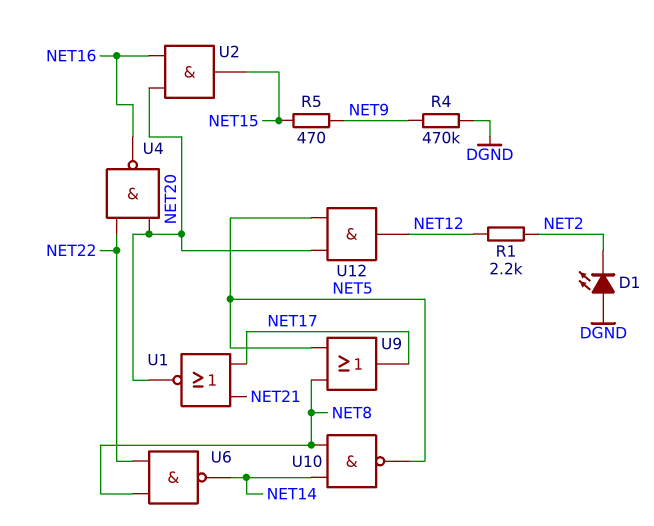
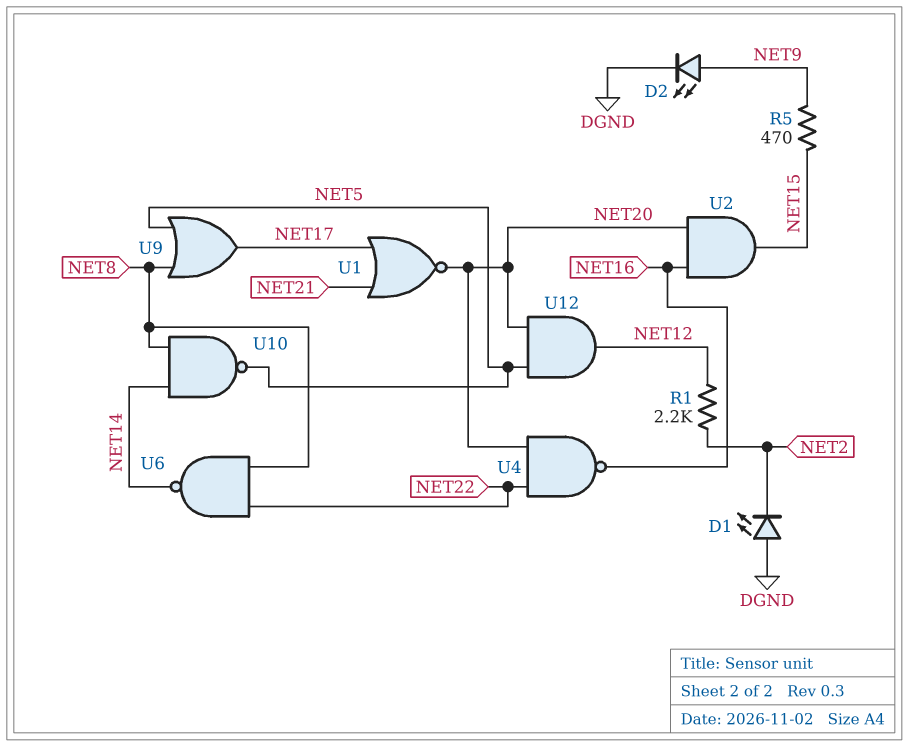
D2: none -> LED (A NET9, K DGND)
R4: 470k (DGND, NET9) -> none

